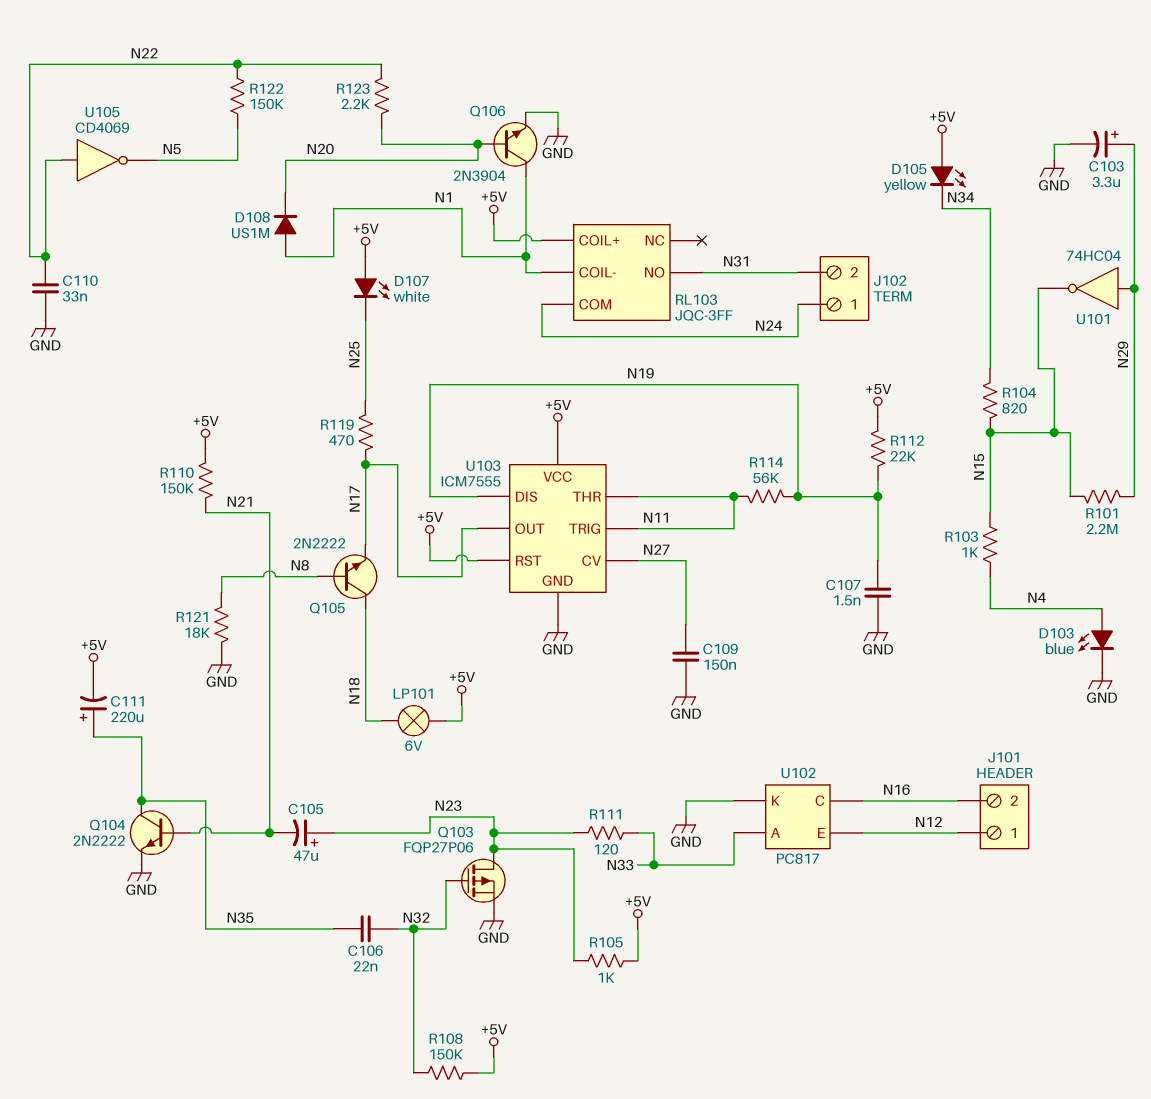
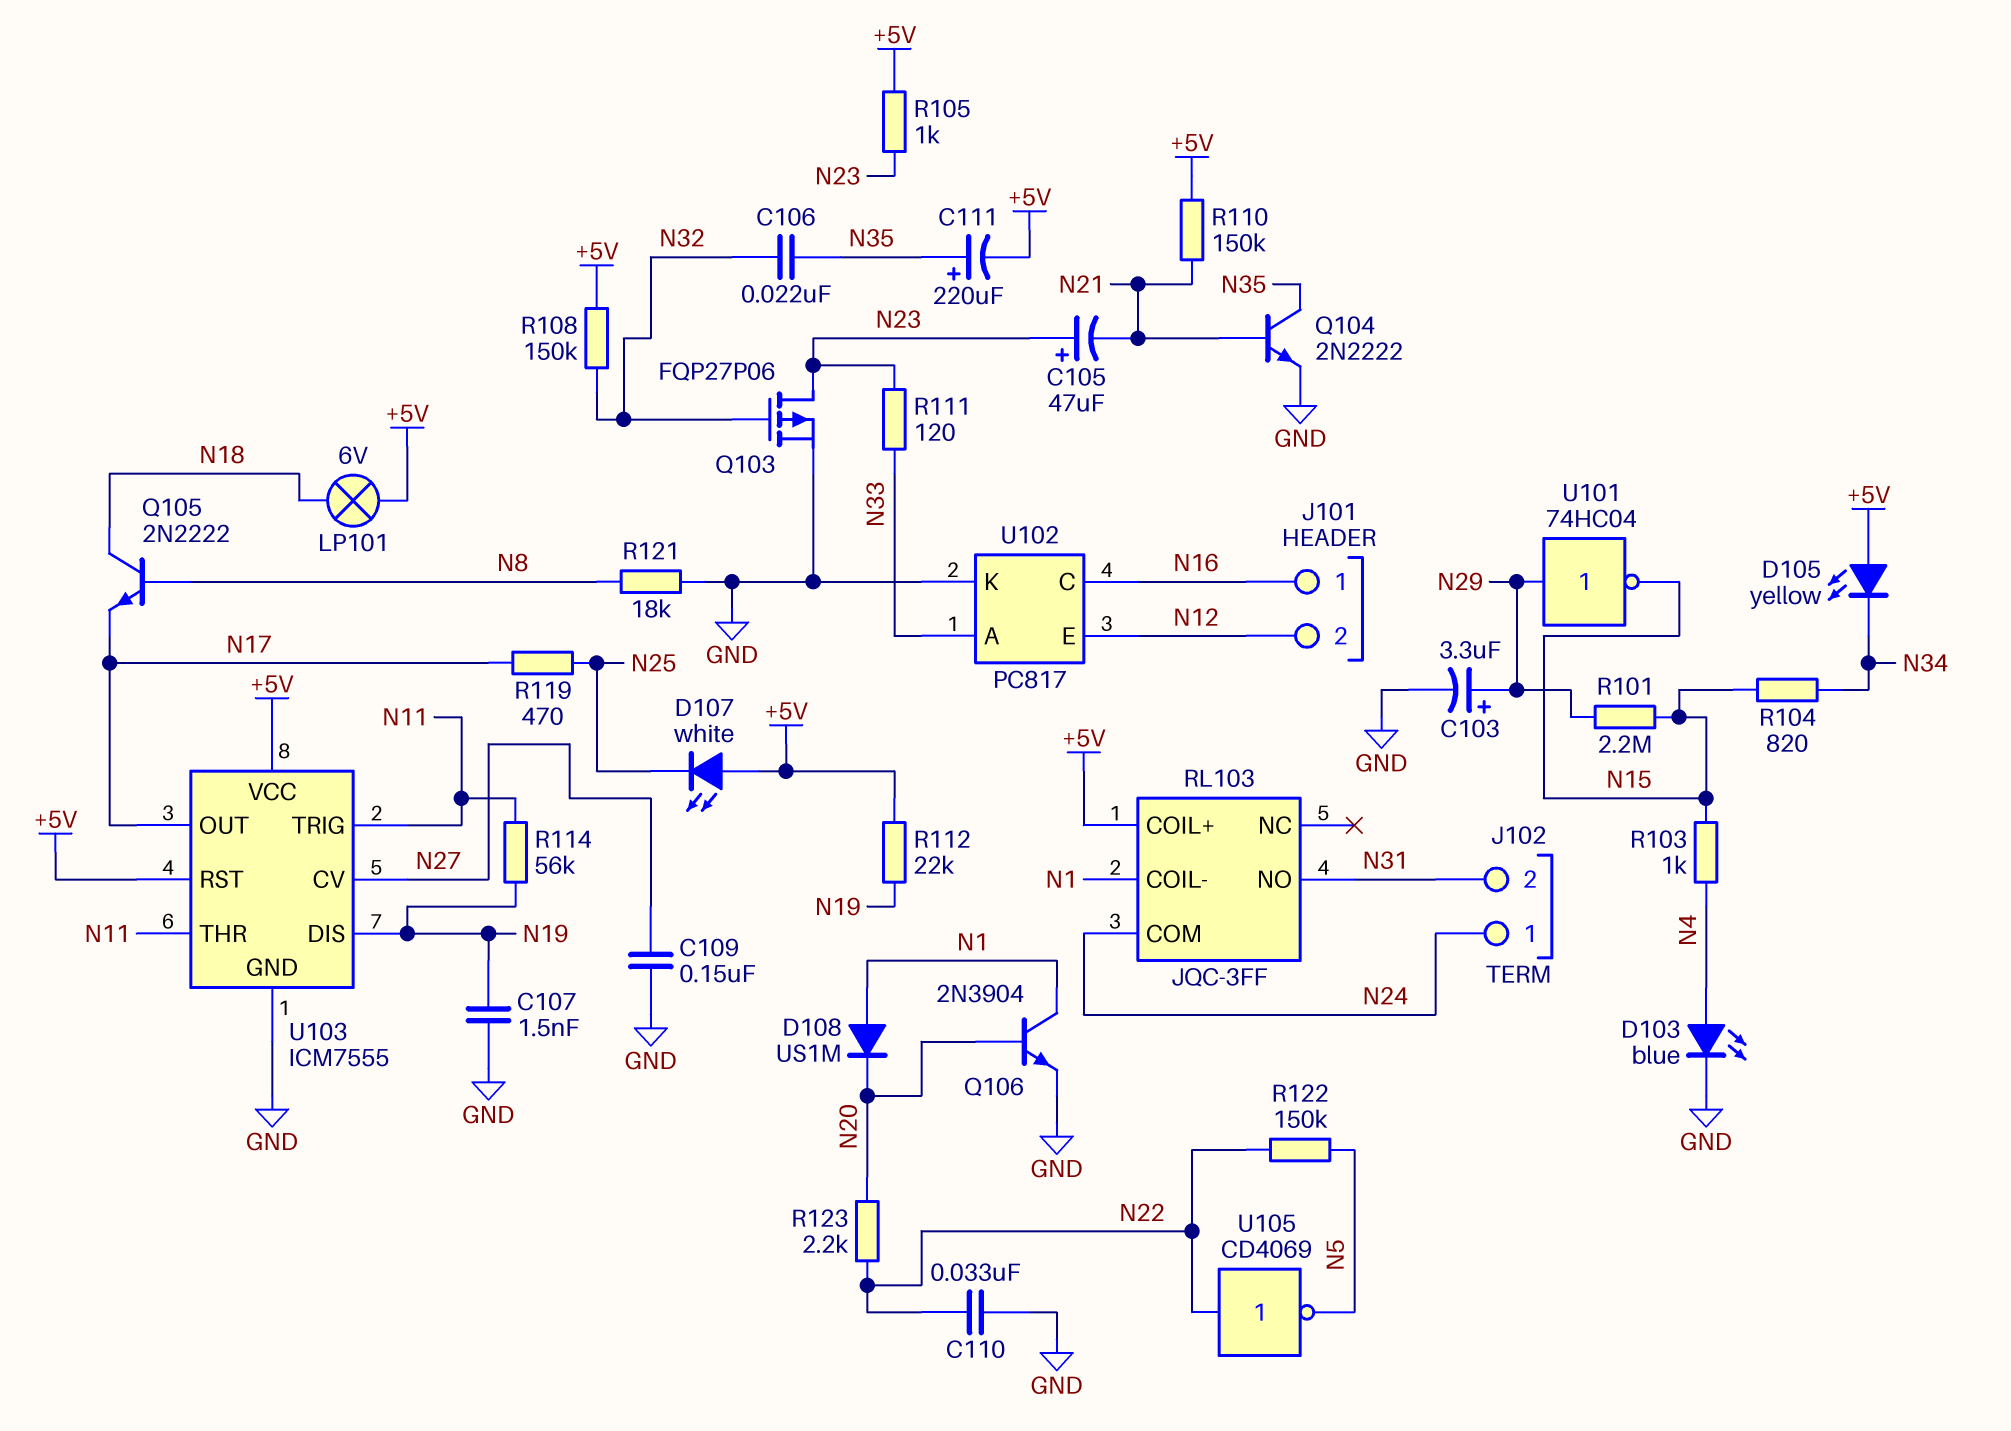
J101 pin 1: N12 -> N16
J101 pin 2: N16 -> N12

